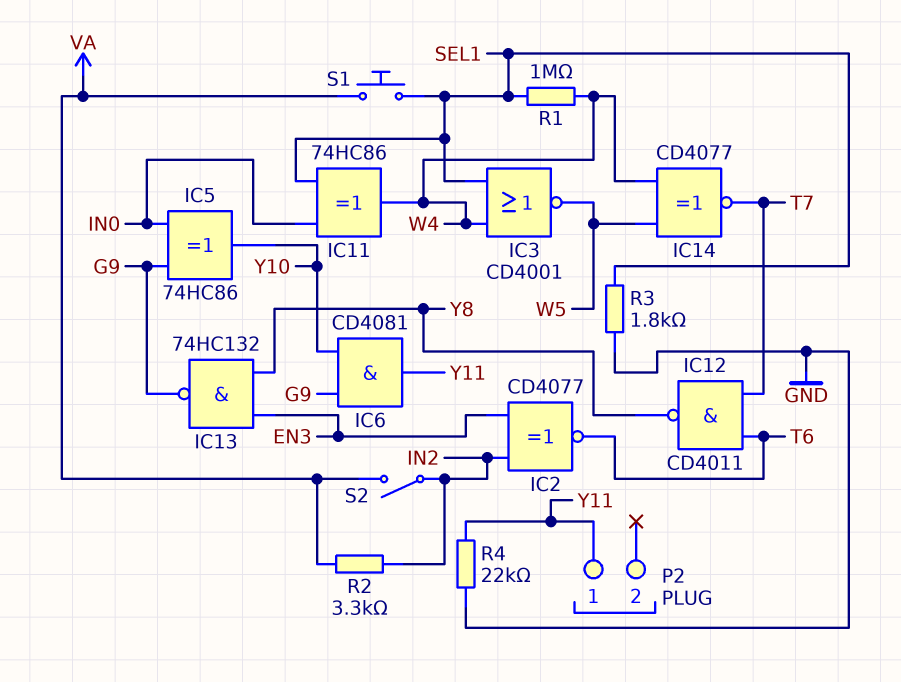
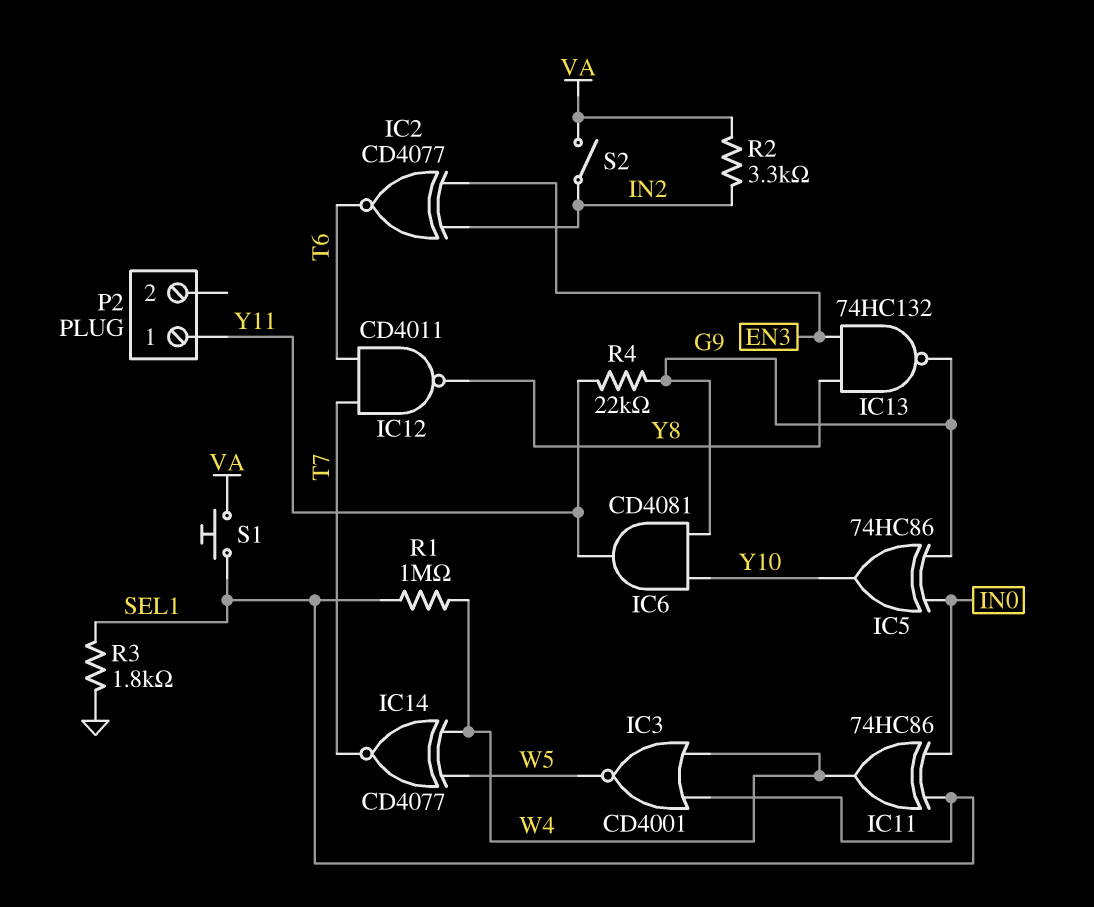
R4: 22k (GND, Y11) -> 22k (G9, Y11)

